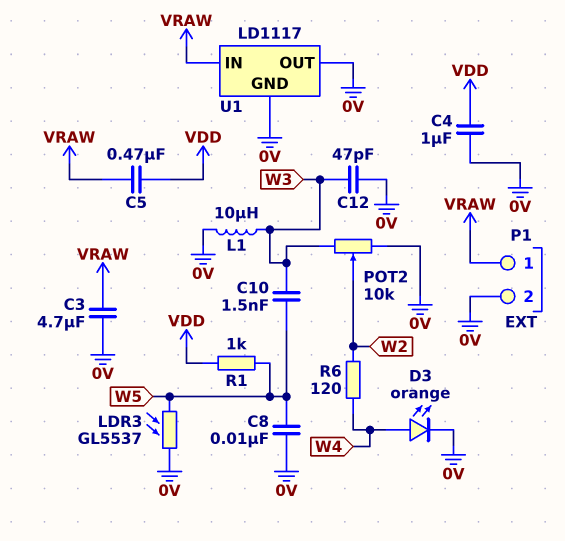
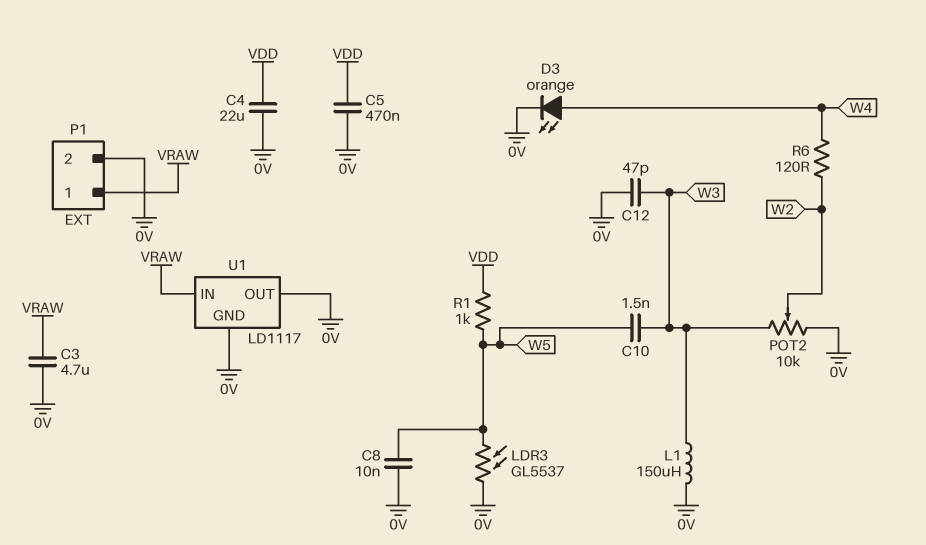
C4: 1uF (0V, VDD) -> 22uF (0V, VDD)
C5: 470nF (VDD, VRAW) -> 470nF (0V, VDD)
L1: 10uH (0V, W3) -> 150uH (0V, W3)

